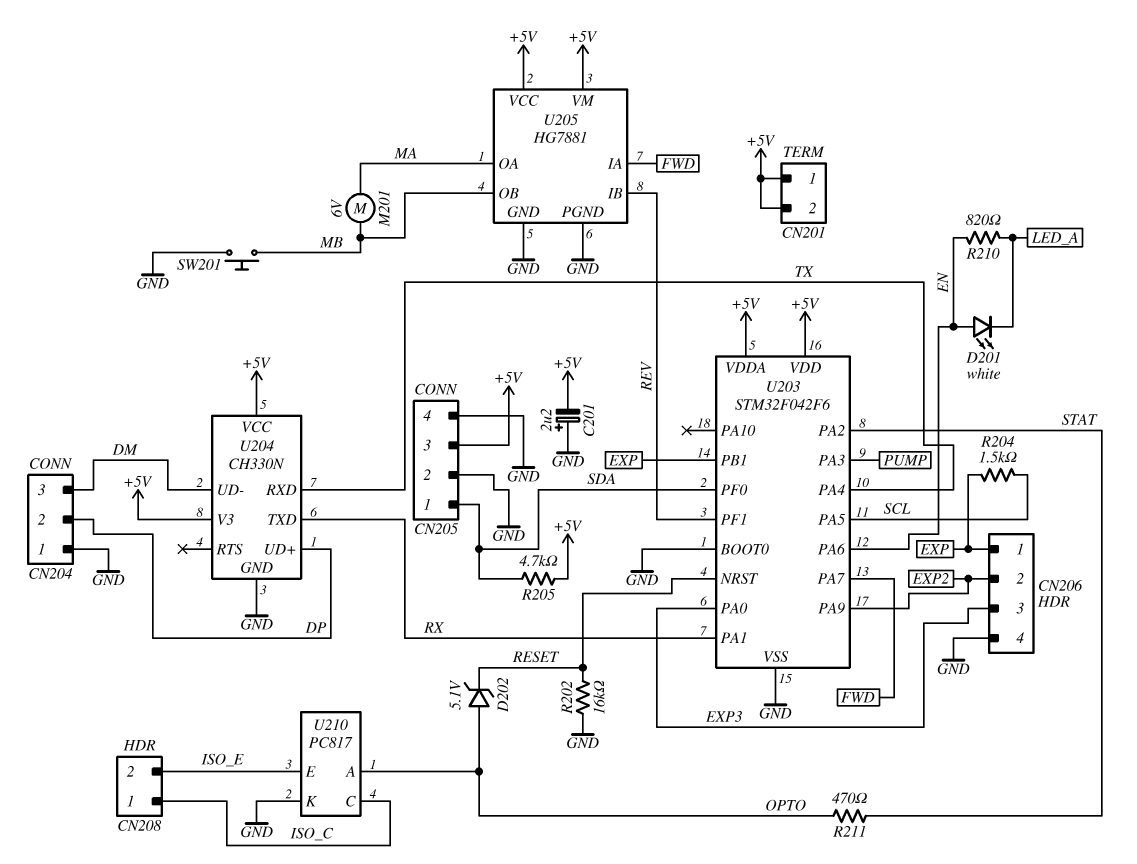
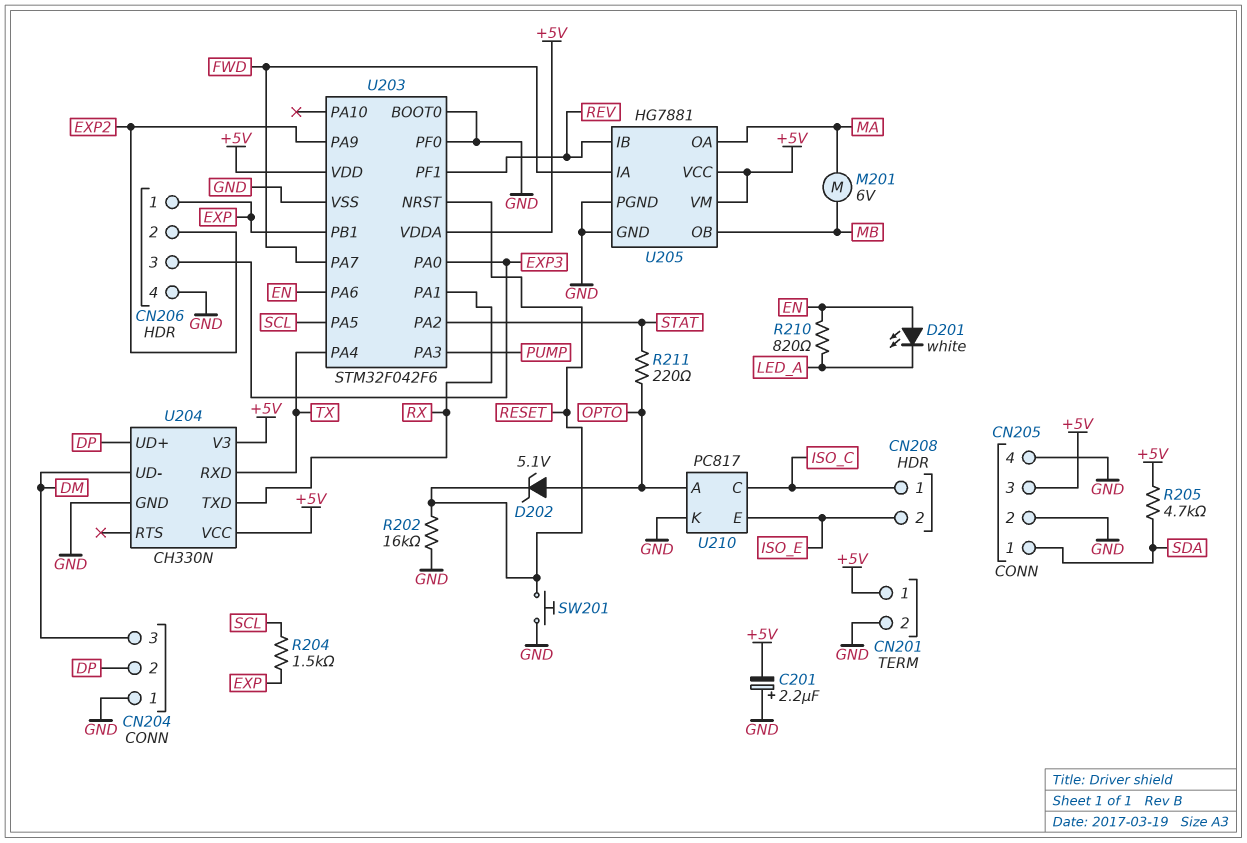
CN201 pin 2: +5V -> GND
R211: 470 (OPTO, STAT) -> 220 (OPTO, STAT)
SW201: button (GND, MB) -> button (GND, RESET)
U203 pin PF0: SDA -> GND

